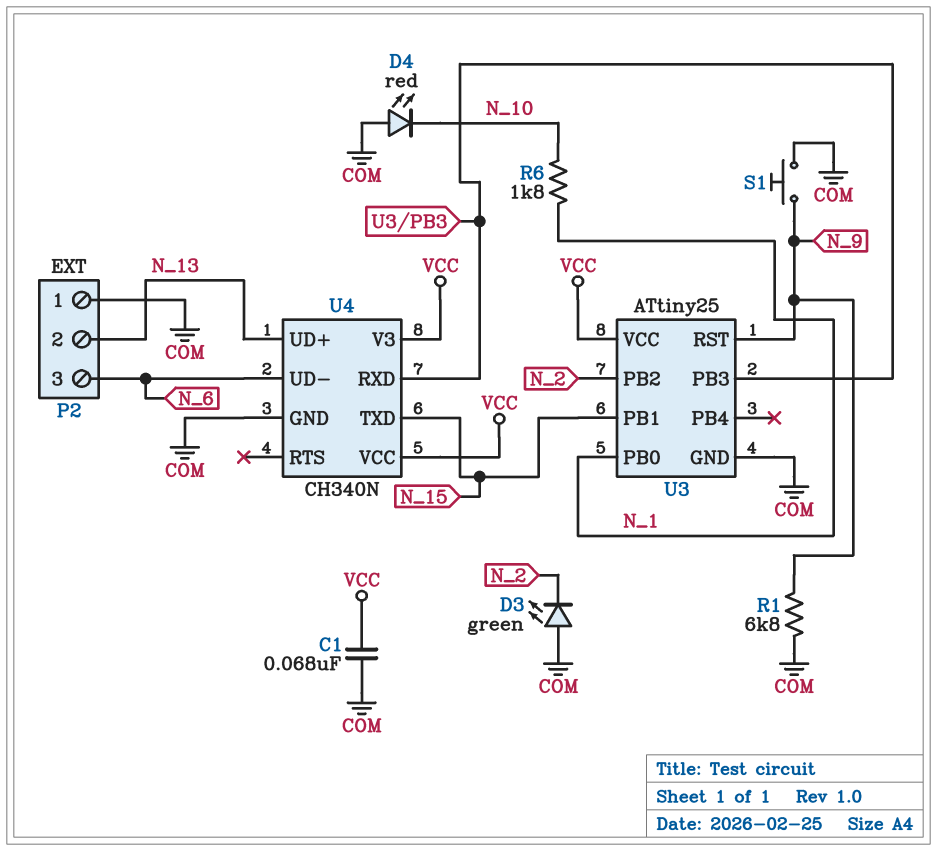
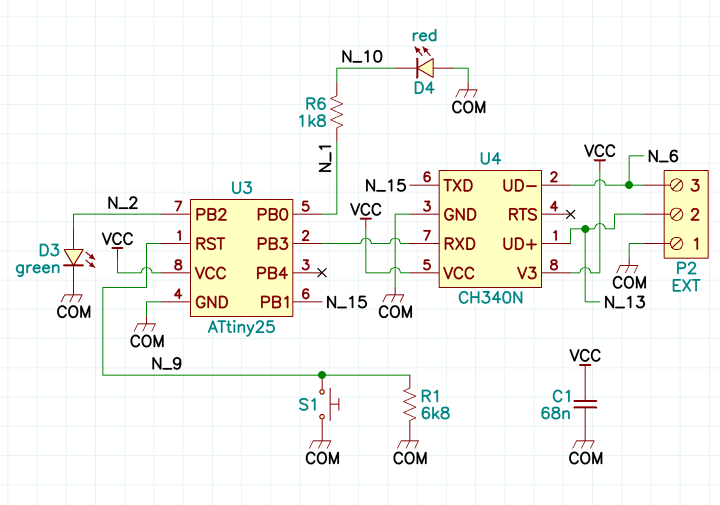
D3: LED green (A COM, K N_2) -> LED green (A N_2, K COM)

